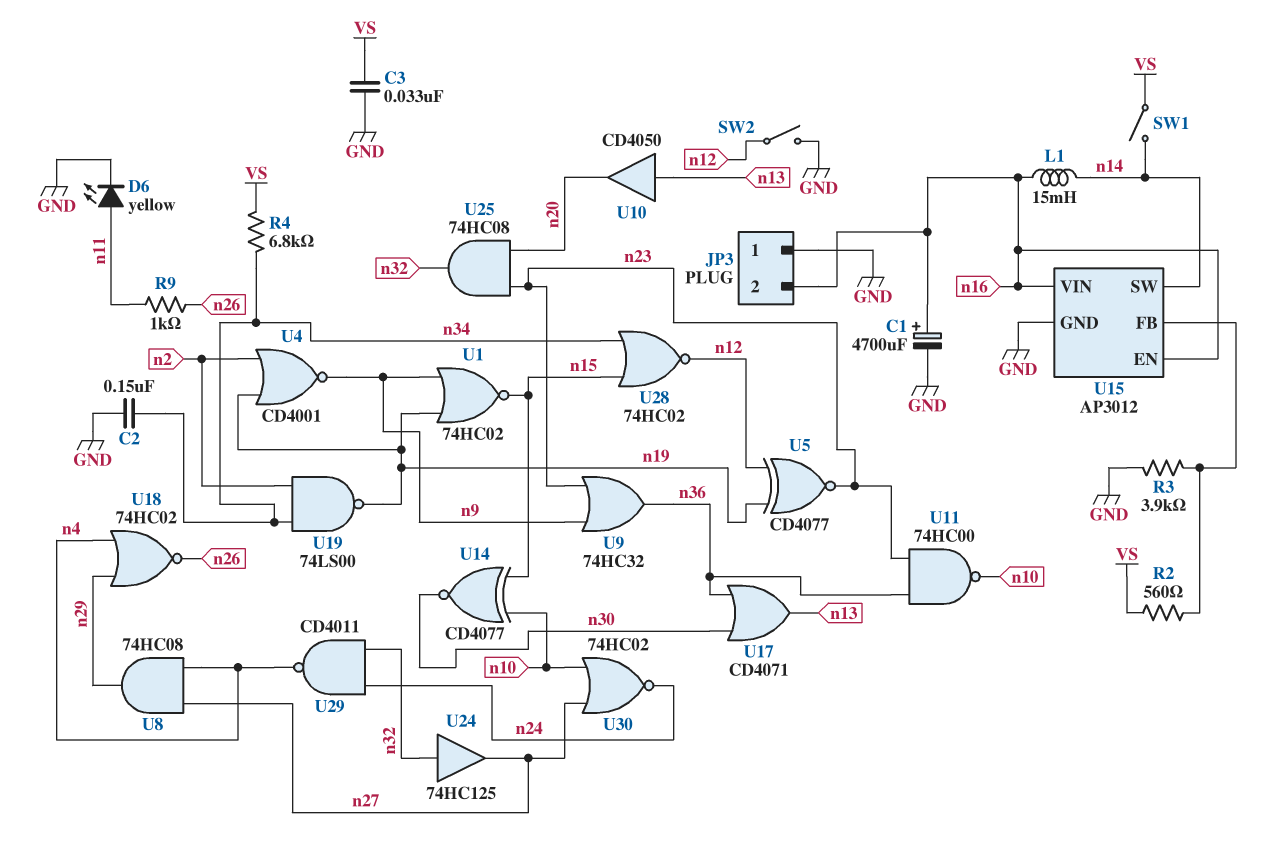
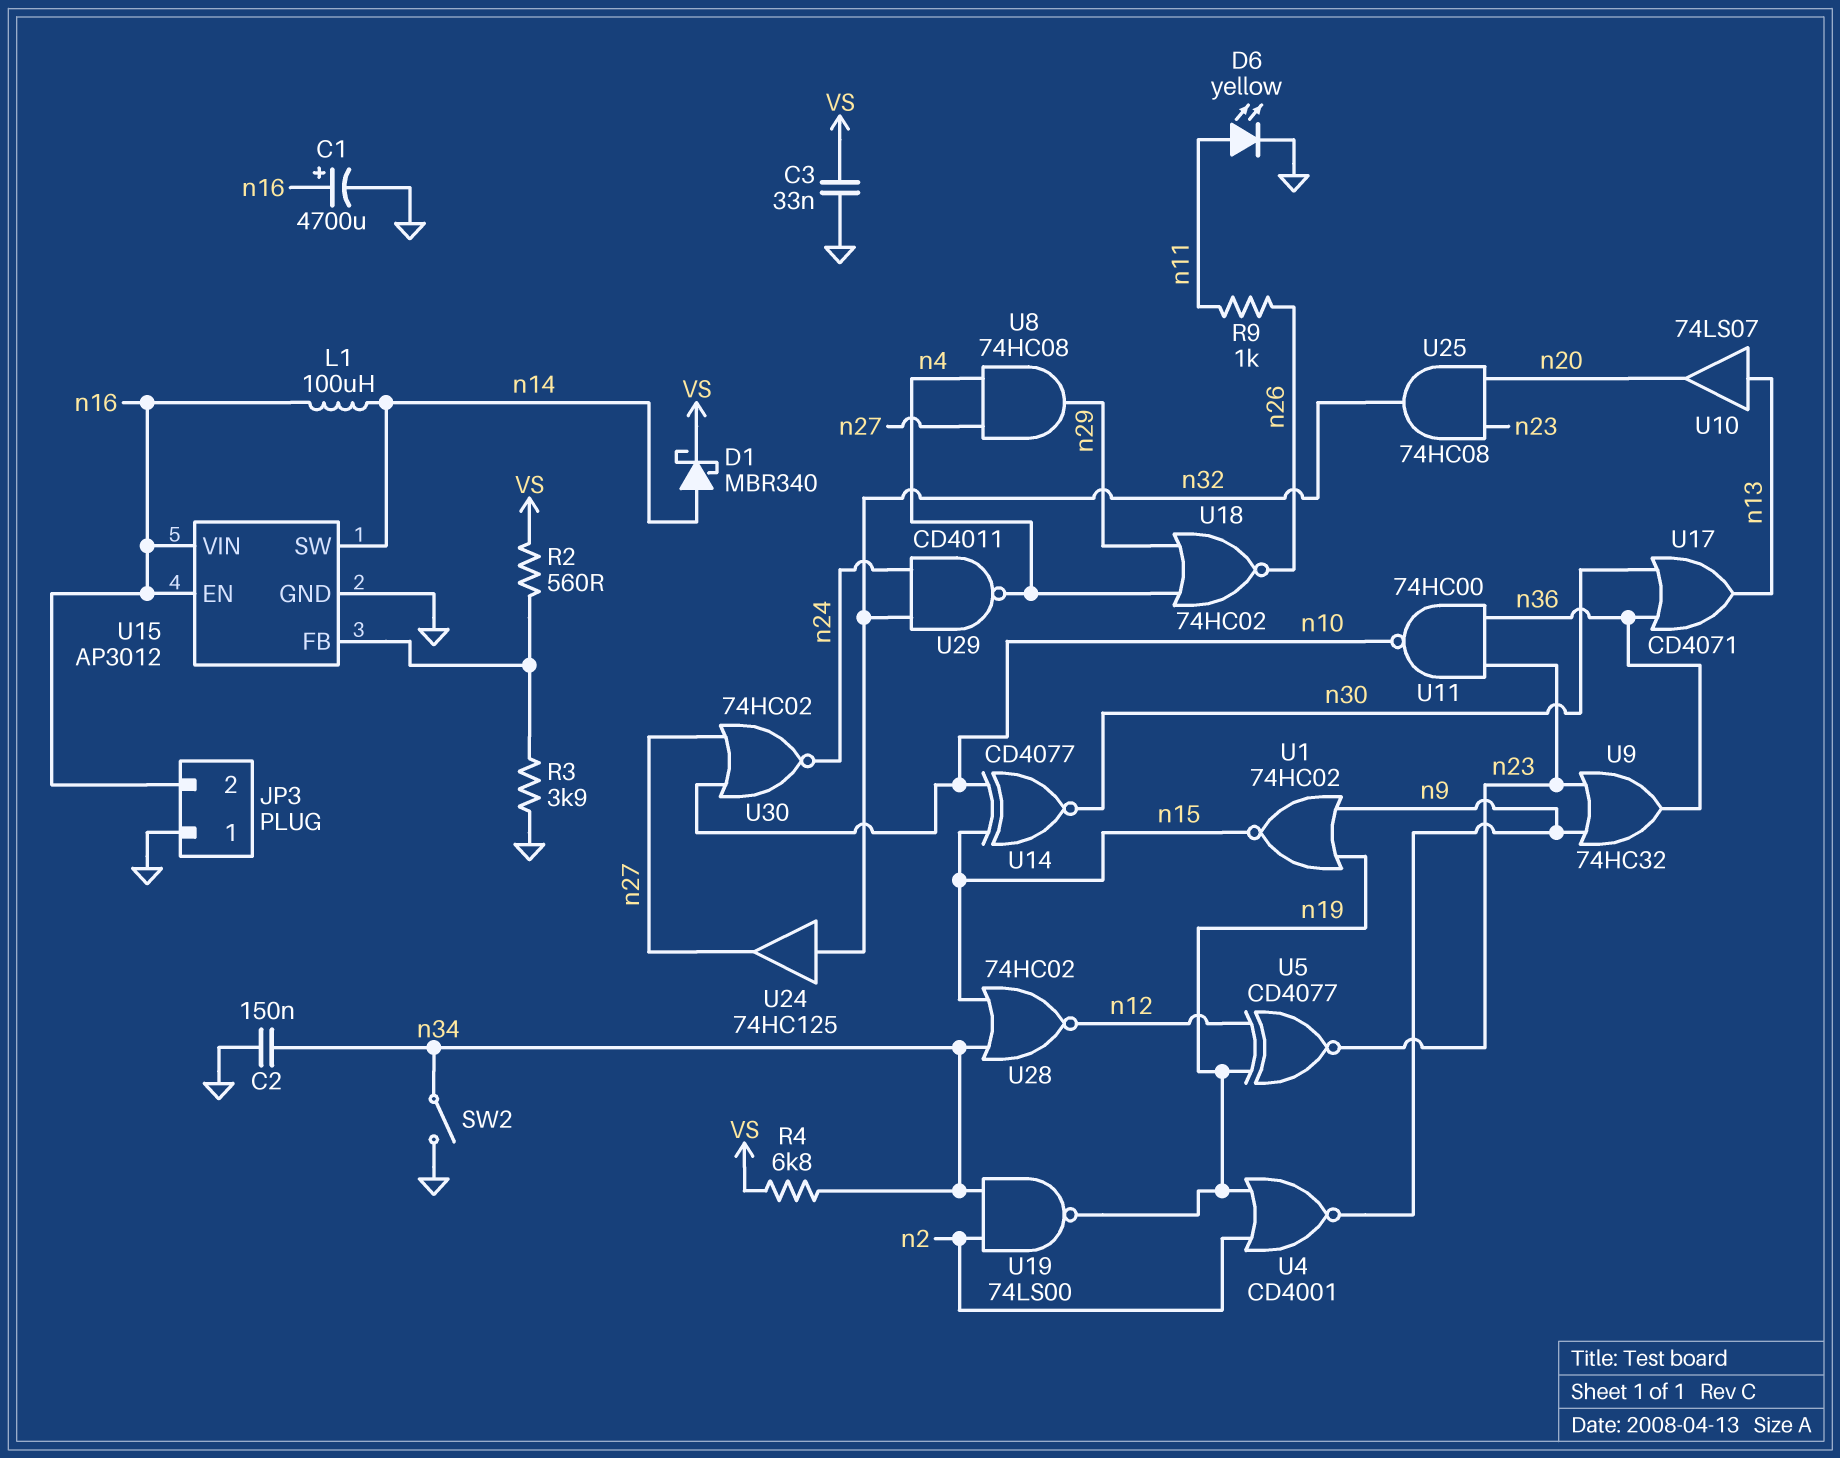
D1: none -> schottky MBR340 (A n14, K VS)
L1: 15mH (n14, n16) -> 100uH (n14, n16)
SW1: switch (VS, n14) -> none
SW2: switch (GND, n12) -> switch (GND, n34)
U10: buffer CD4050 (in n13, out n20) -> buffer 74LS07 (in n13, out n20)

